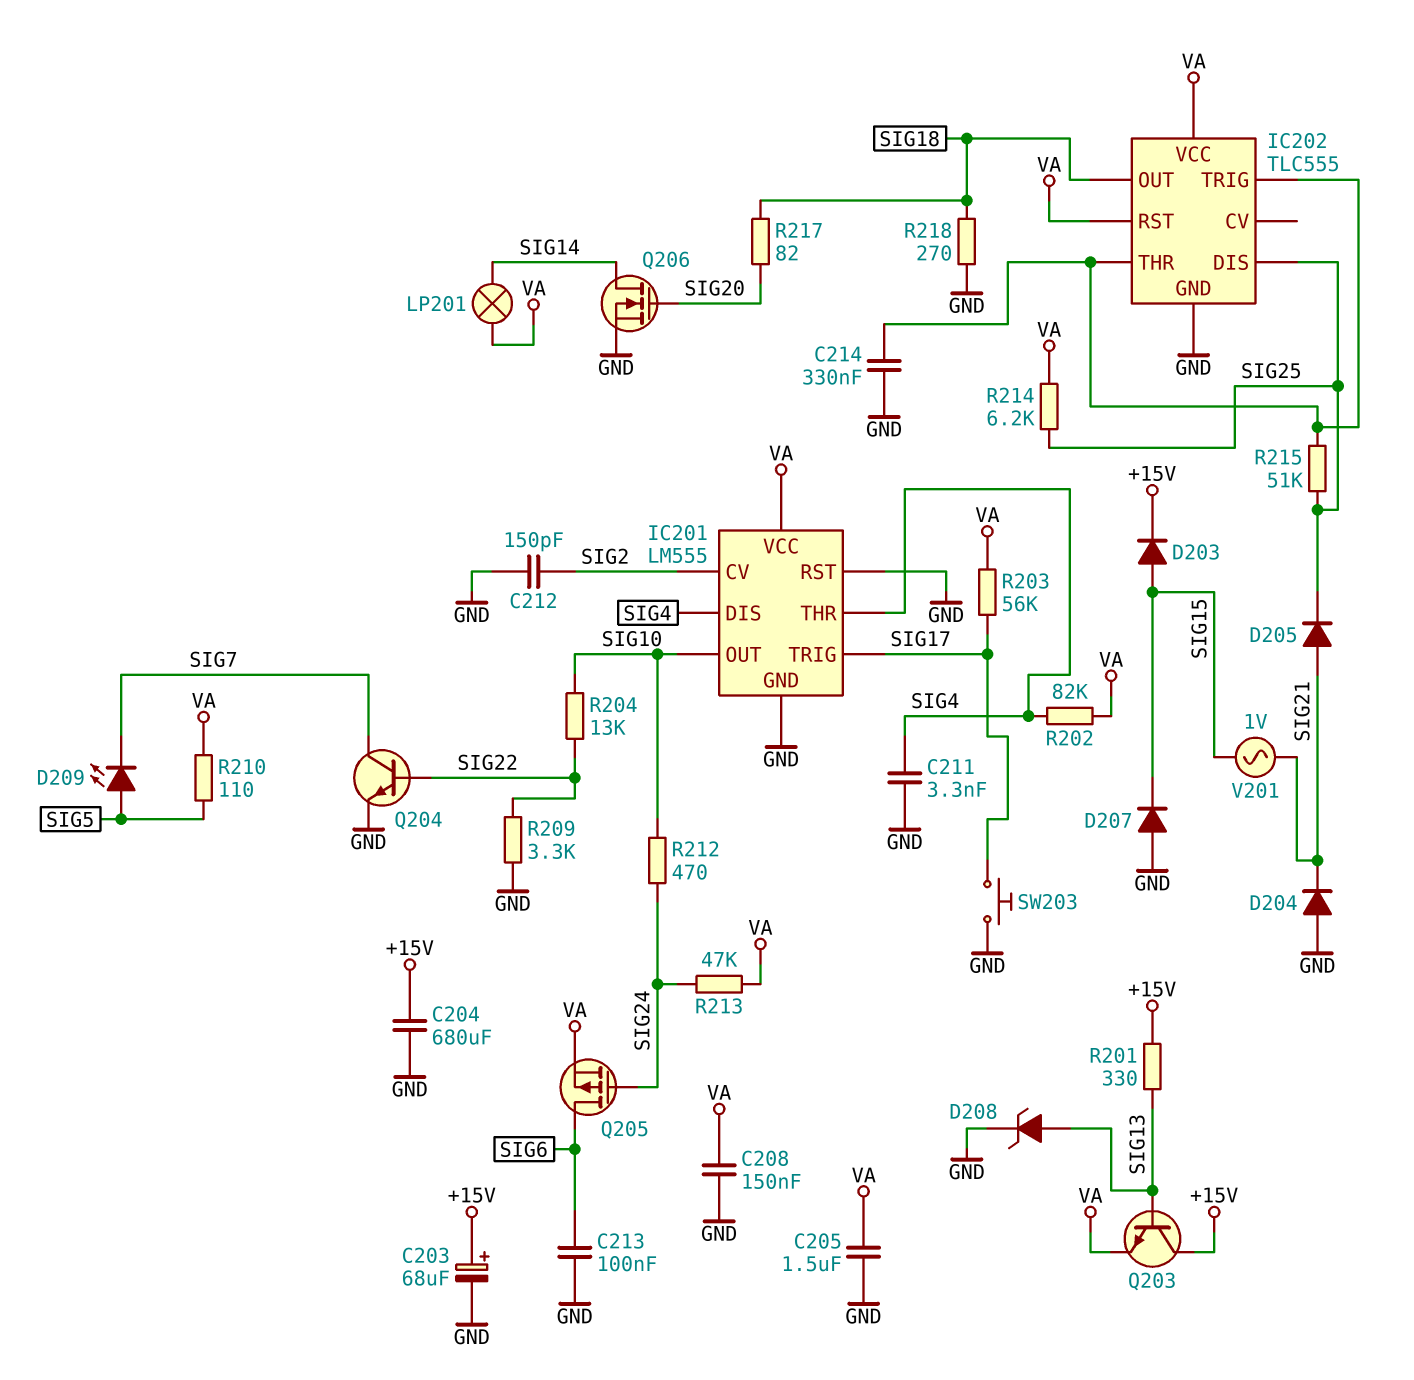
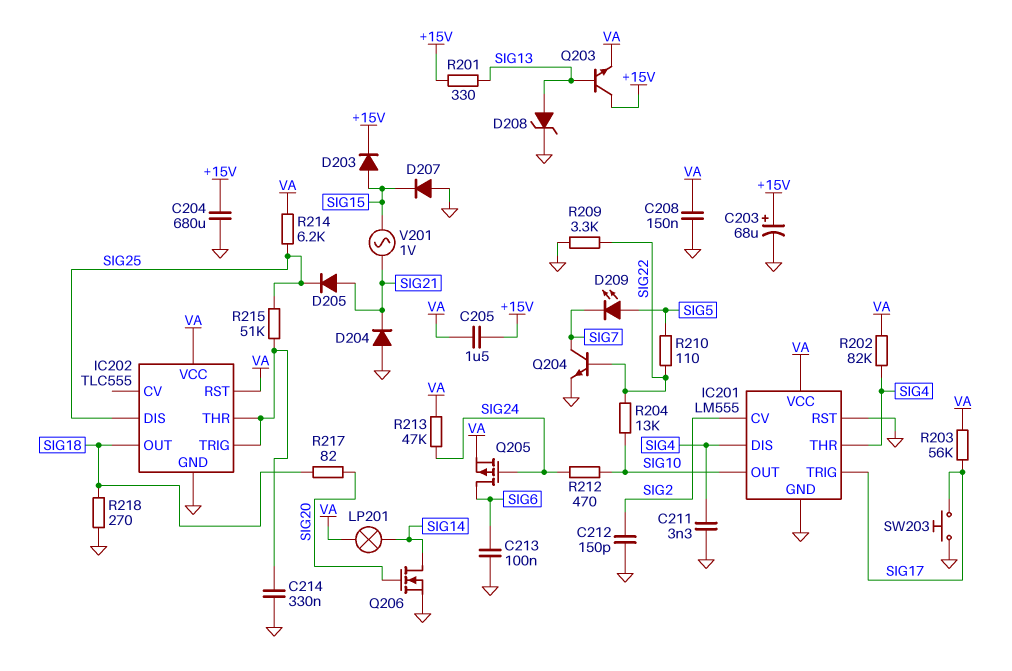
C205: 1.5uF (GND, VA) -> 1.5uF (+15V, VA)
R210: 110 (SIG5, VA) -> 110 (SIG5, SIG22)

